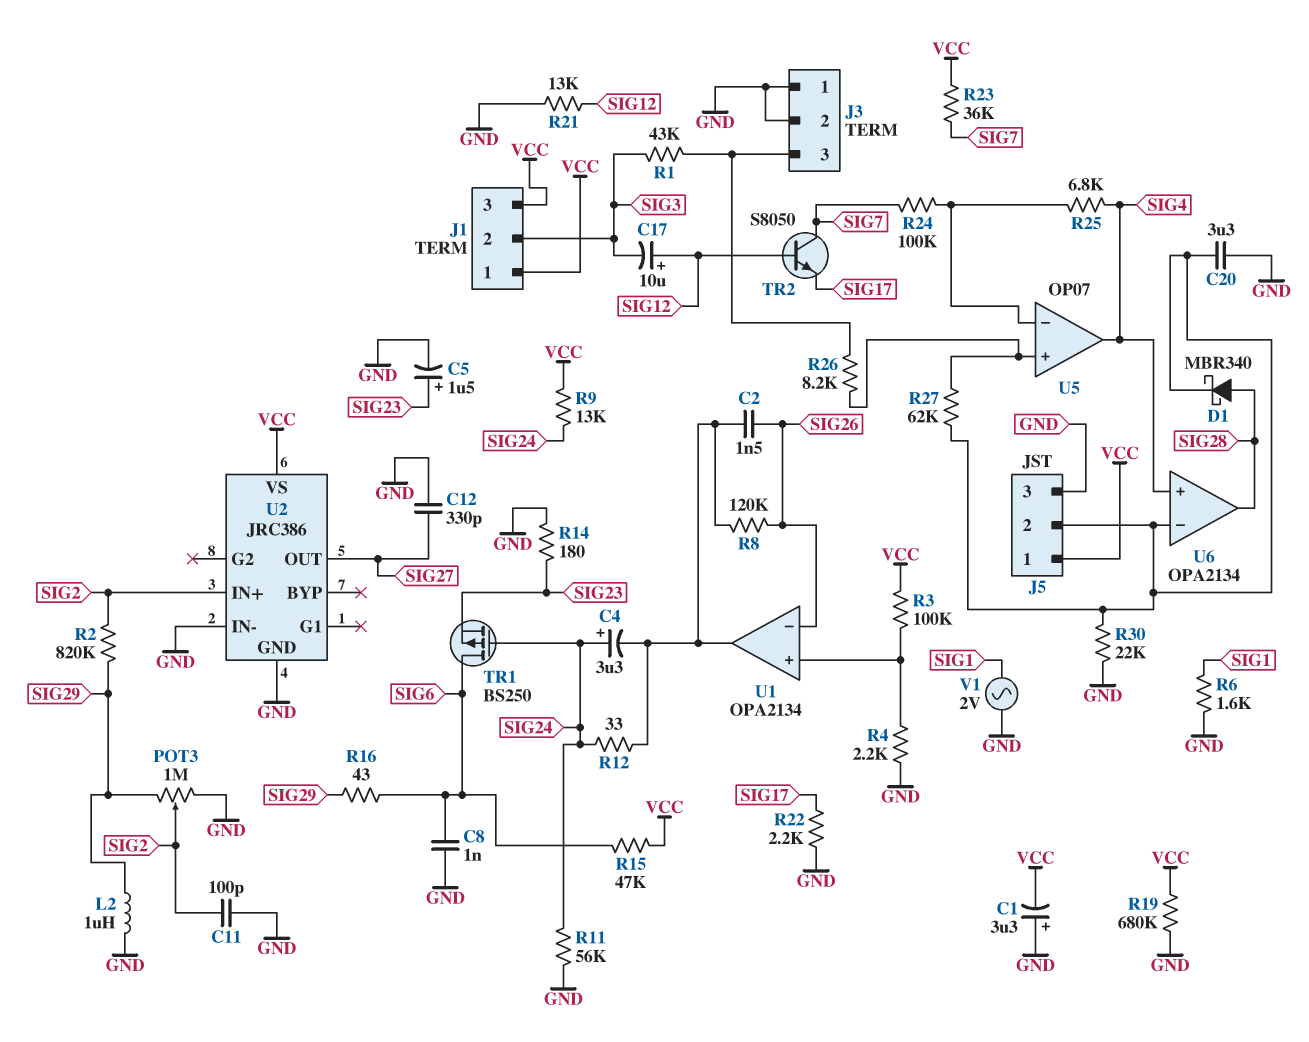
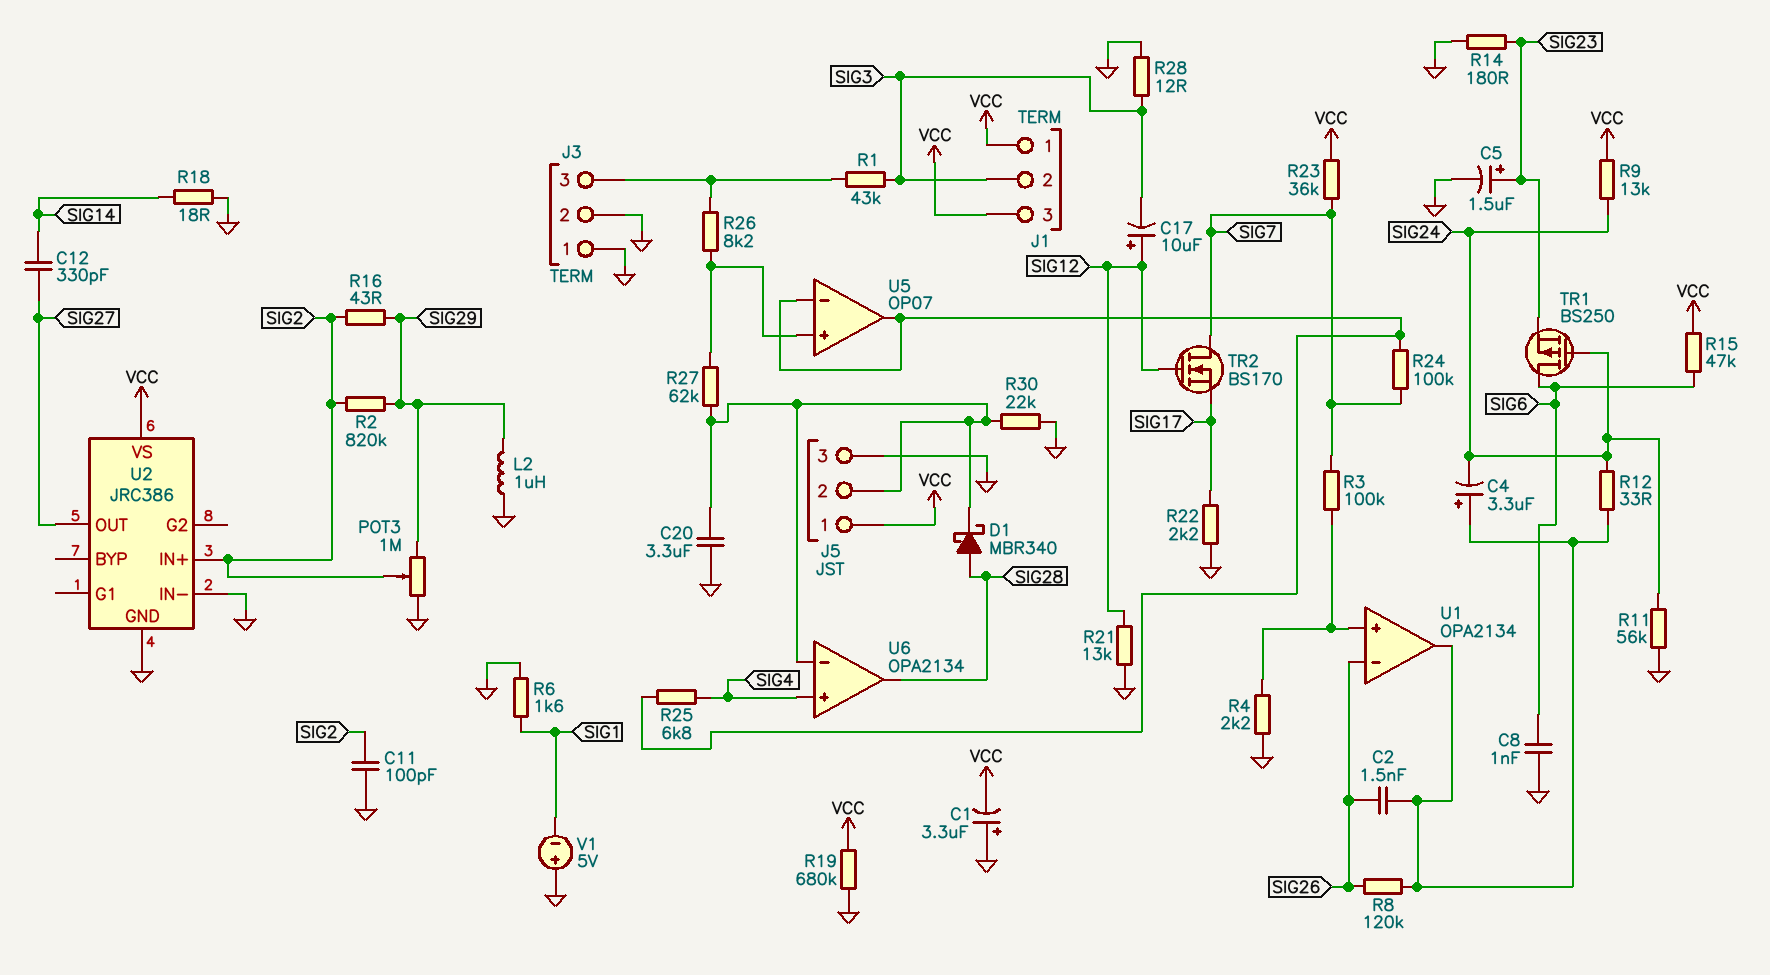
C4: 3.3uF (plus SIG24, minus U1/out) -> 3.3uF (plus U1/out, minus SIG24)
C12: 330pF (GND, SIG27) -> 330pF (SIG14, SIG27)
R3: 100k (U1/in+, VCC) -> 100k (SIG7, U1/in+)
R16: 43 (SIG6, SIG29) -> 43 (SIG2, SIG29)
R18: none -> 18 (GND, SIG14)
R28: none -> 12 (GND, SIG3)
TR2: NPN S8050 (B SIG12, C SIG7, E SIG17) -> NMOS BS170 (G SIG12, D SIG7, S SIG17)
U5 pin out: SIG4 -> U5/in-
V1: AC 2V (GND, SIG1) -> 5V (plus GND, minus SIG1)

